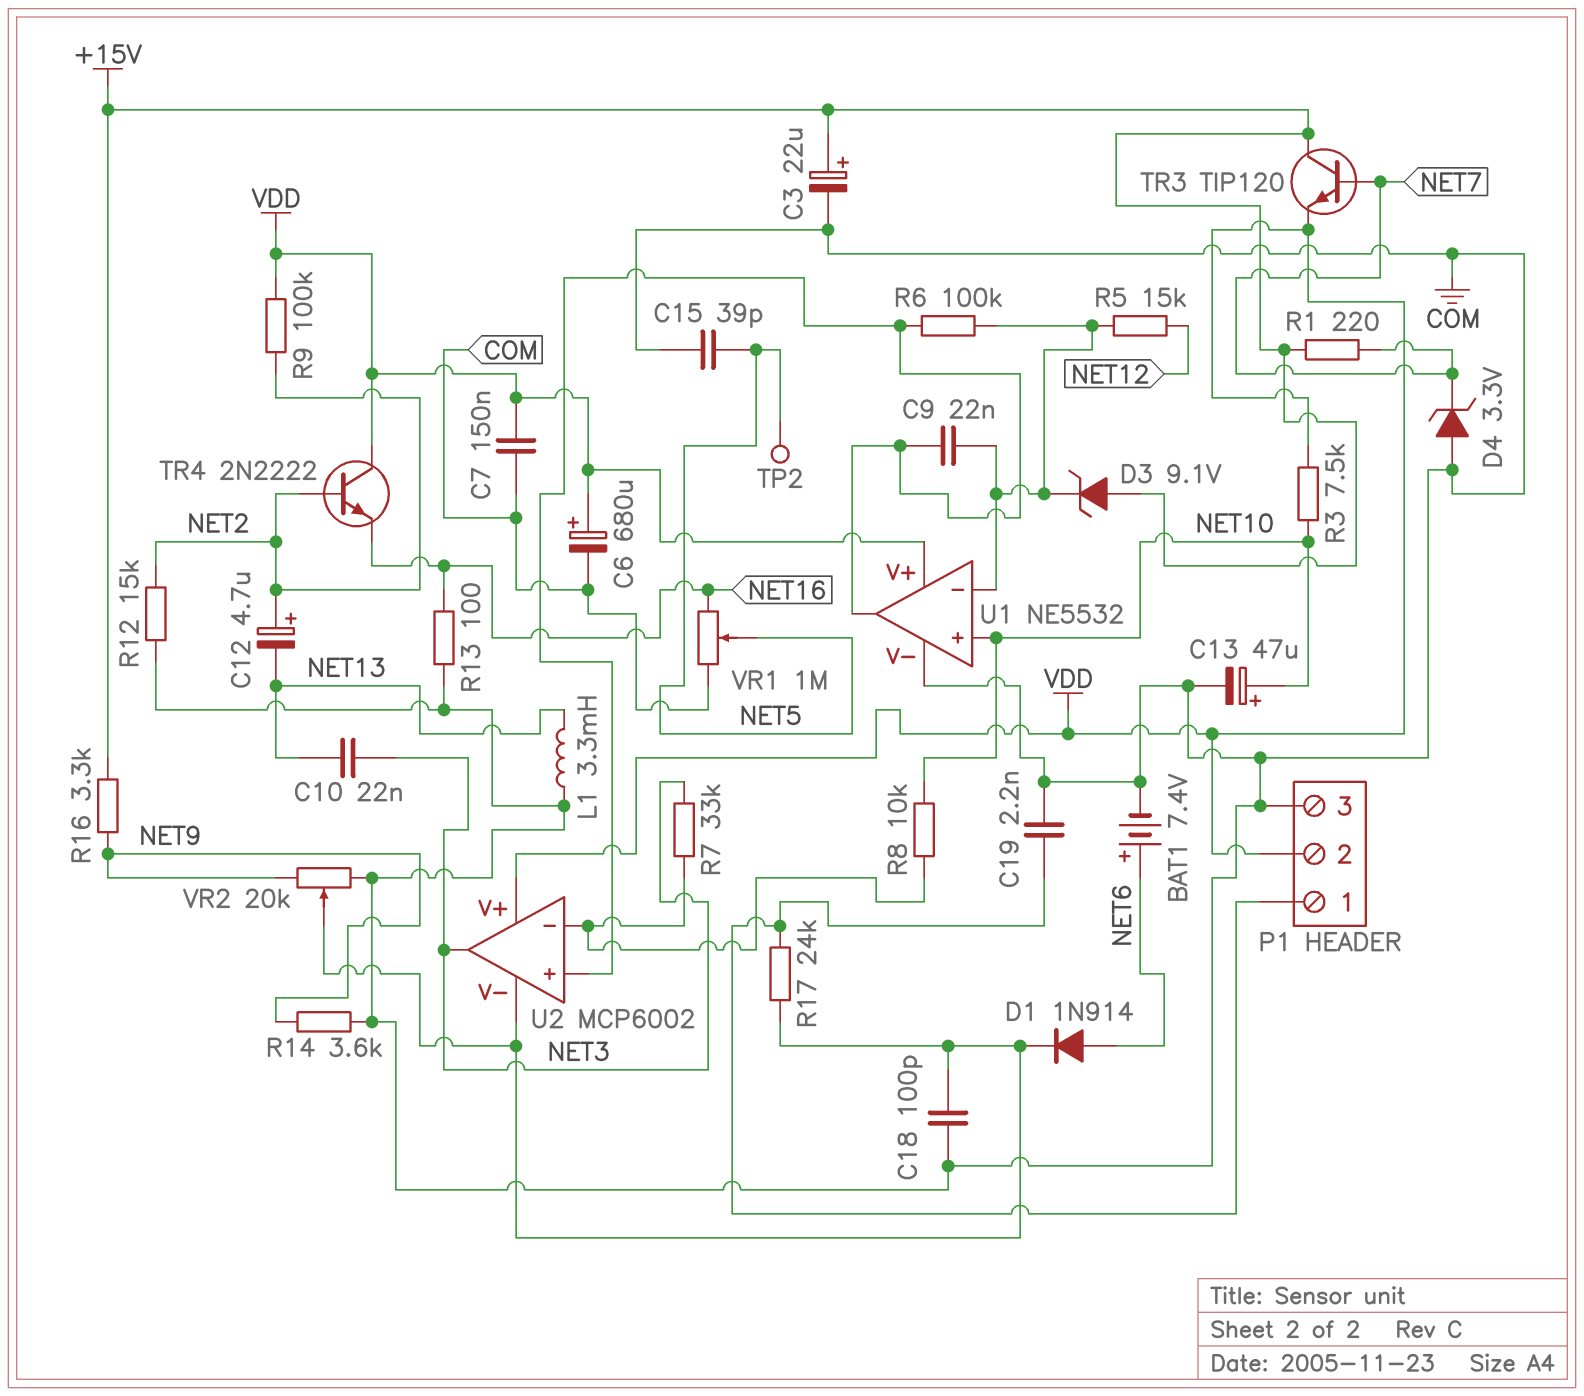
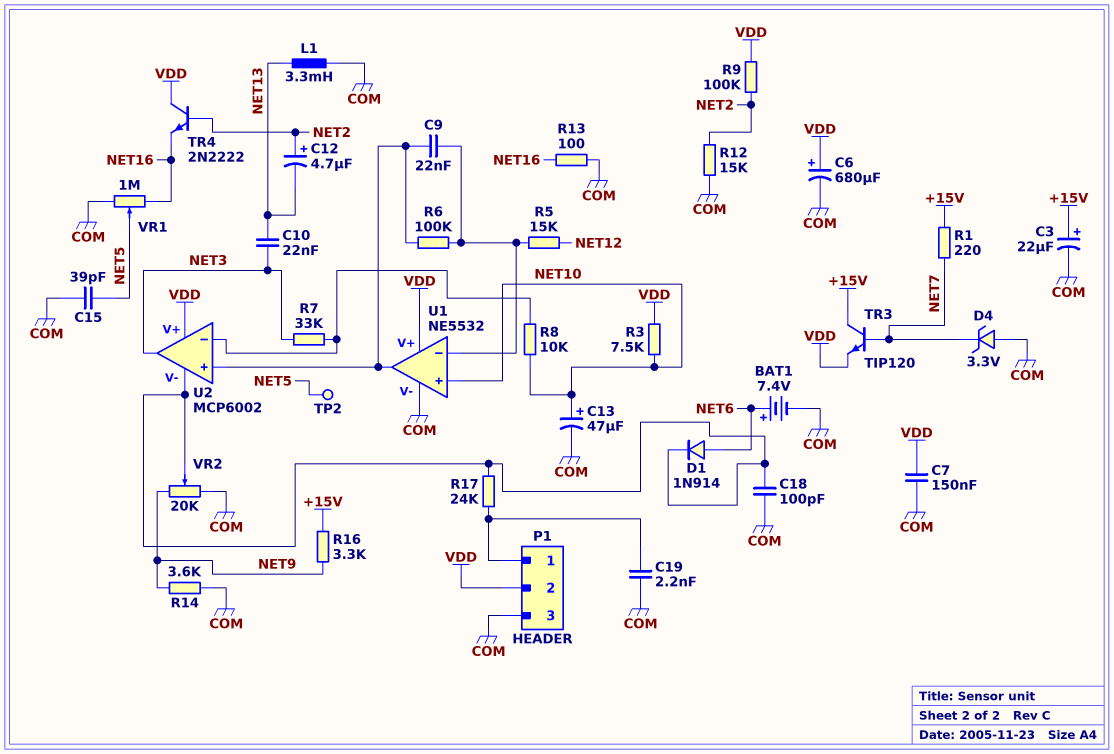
D3: zener 9.1V (A +15V, K U1/in-) -> none

